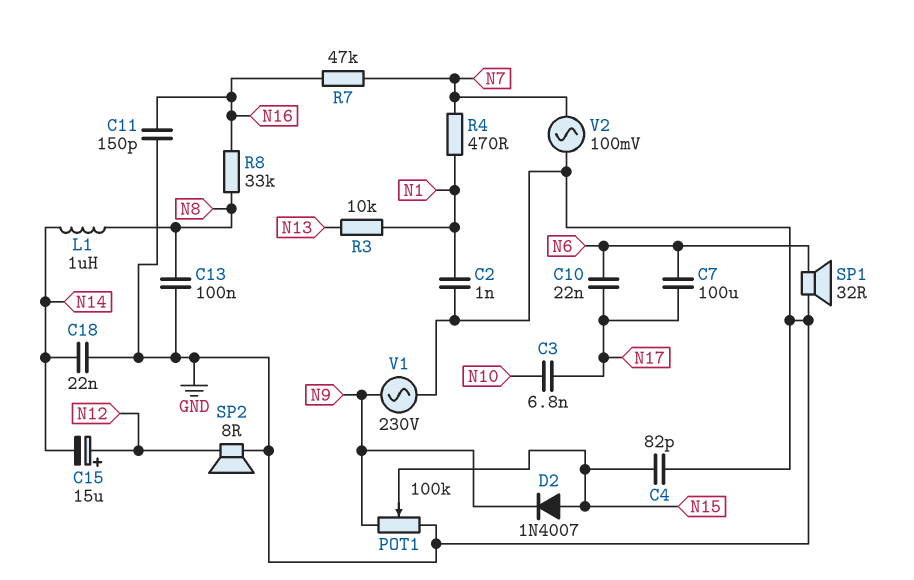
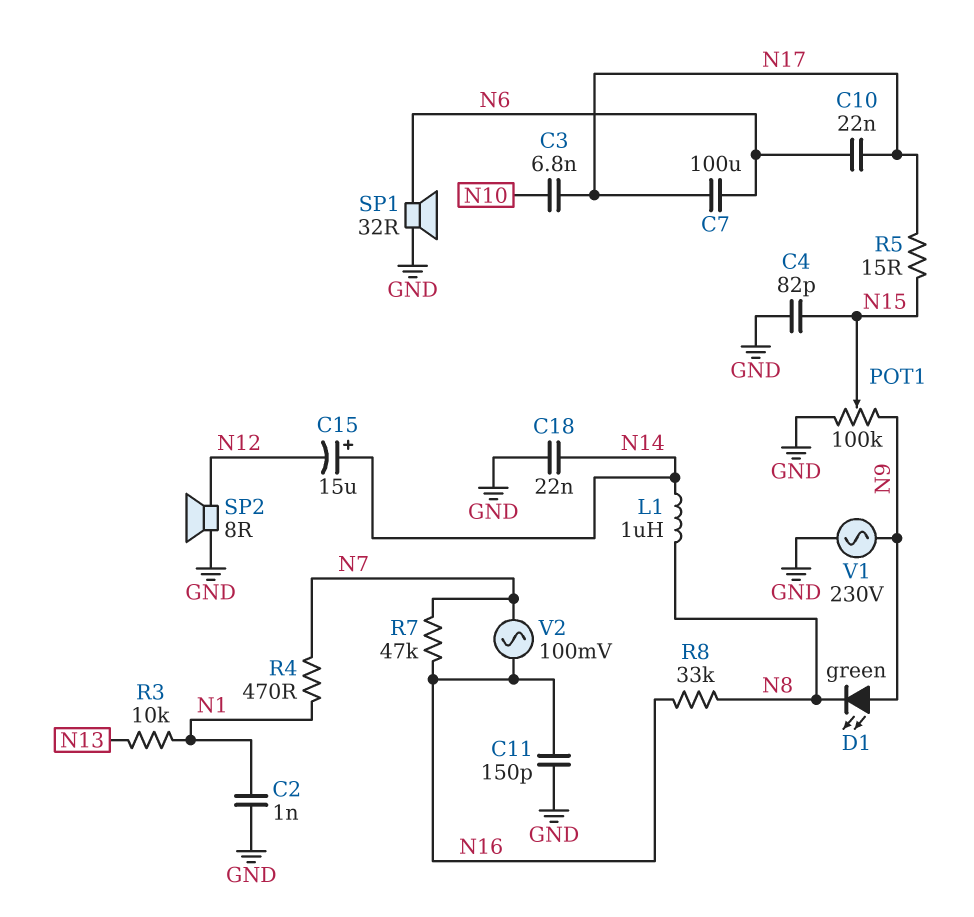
C13: 100nF (GND, N8) -> none
C15: 15uF (plus N12, minus N14) -> 15uF (plus N14, minus N12)
D1: none -> LED green (A N9, K N8)
D2: diode 1N4007 (A N15, K N9) -> none
R5: none -> 15 (N15, N17)
V2: AC 100mV (GND, N7) -> AC 100mV (N7, N16)

